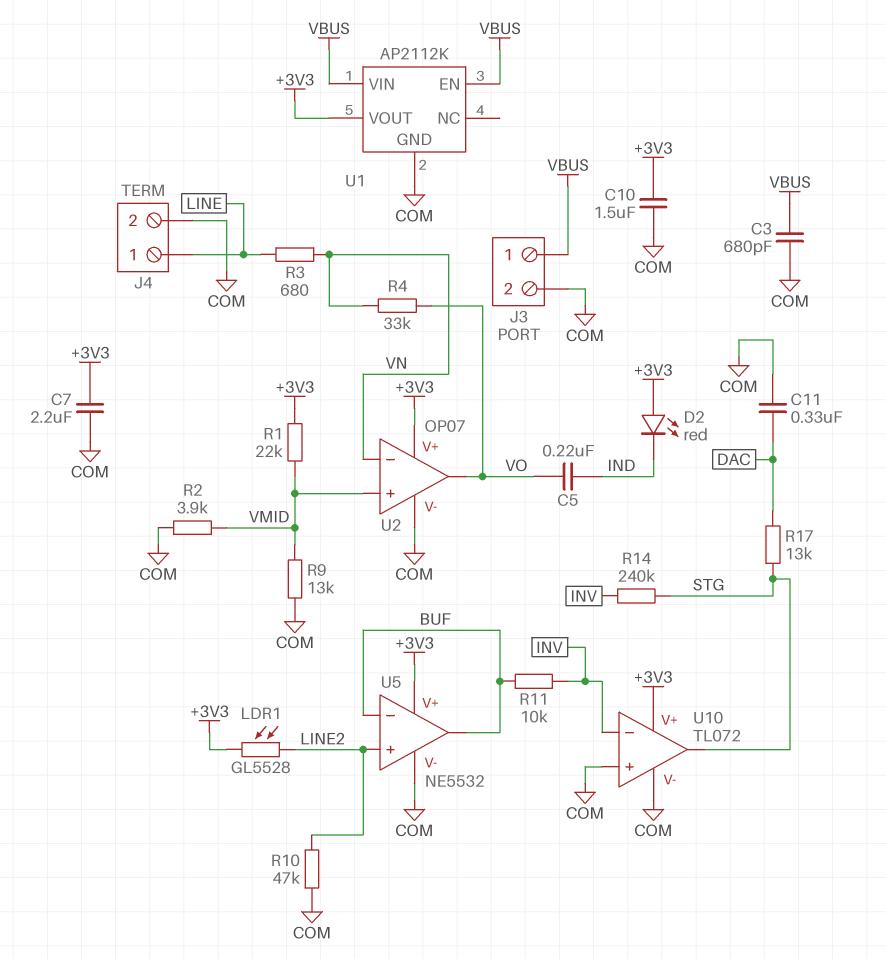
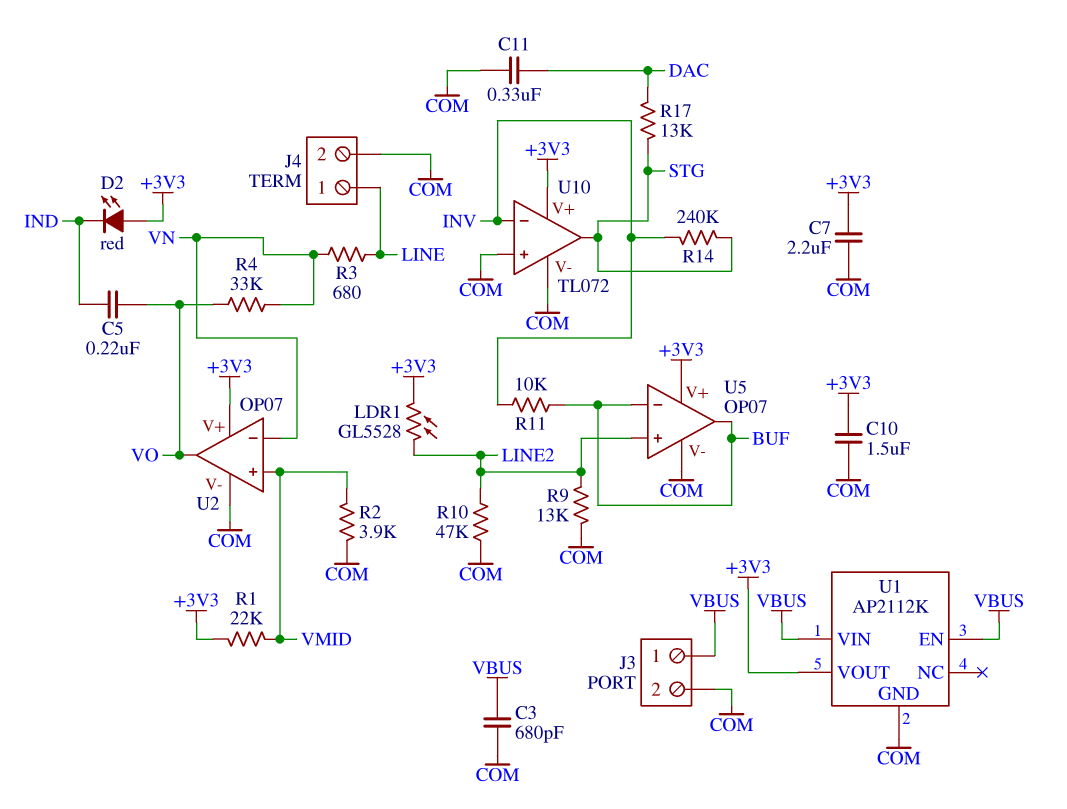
R9: 13k (COM, VMID) -> 13k (COM, LINE2)
U5: NE5532 -> OP07

